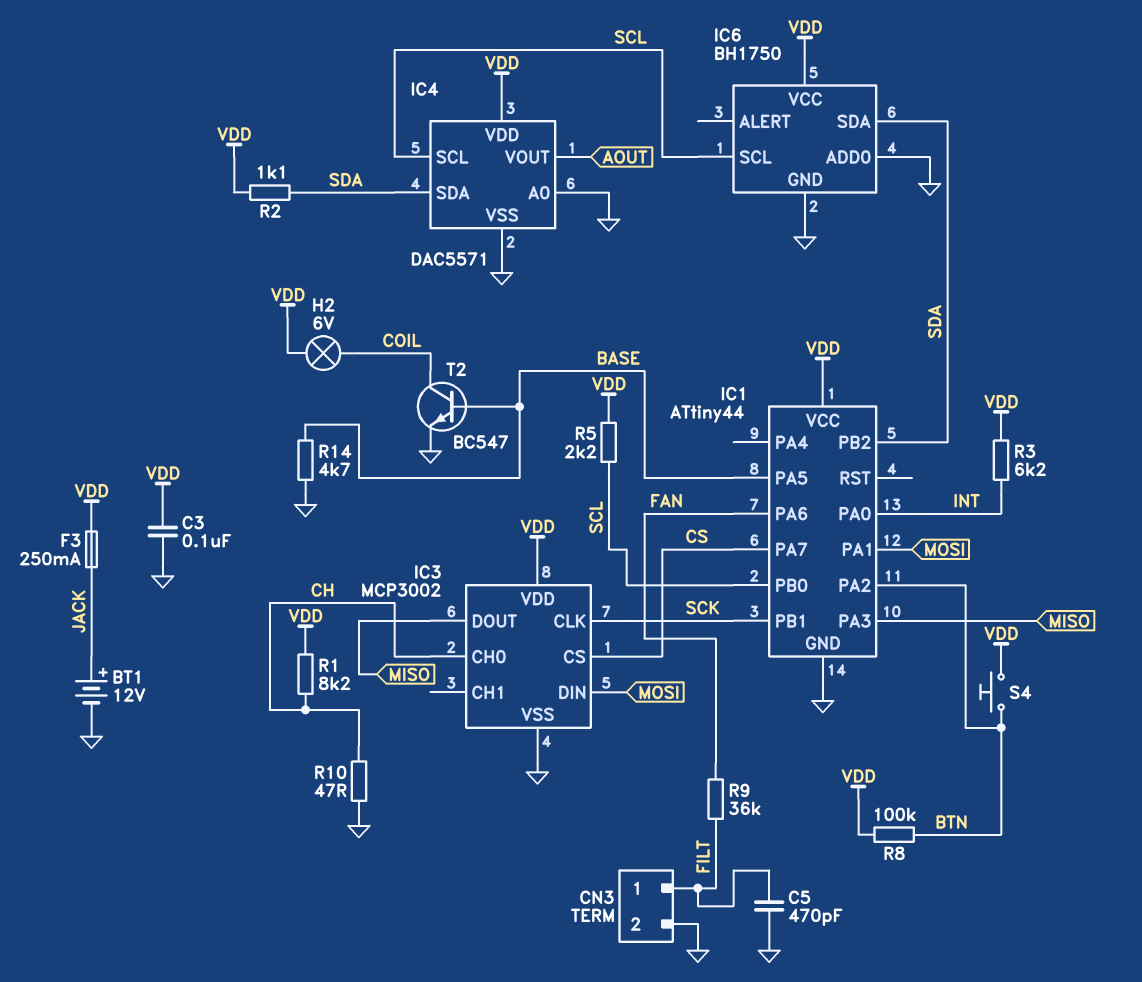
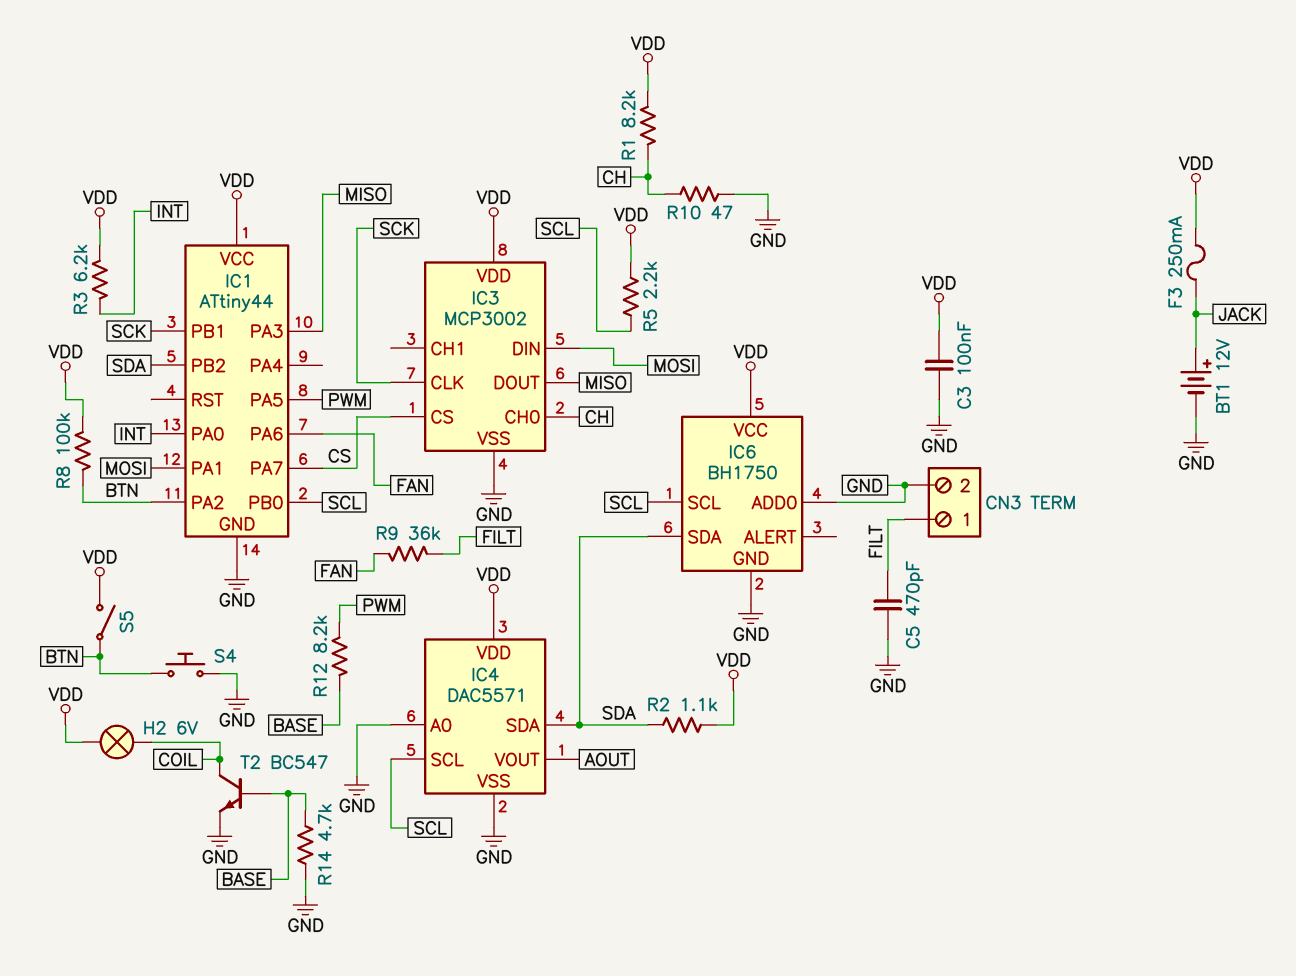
IC1 pin PA5: BASE -> PWM
R12: none -> 8.2k (BASE, PWM)
S4: button (BTN, VDD) -> button (BTN, GND)
S5: none -> switch (BTN, VDD)

